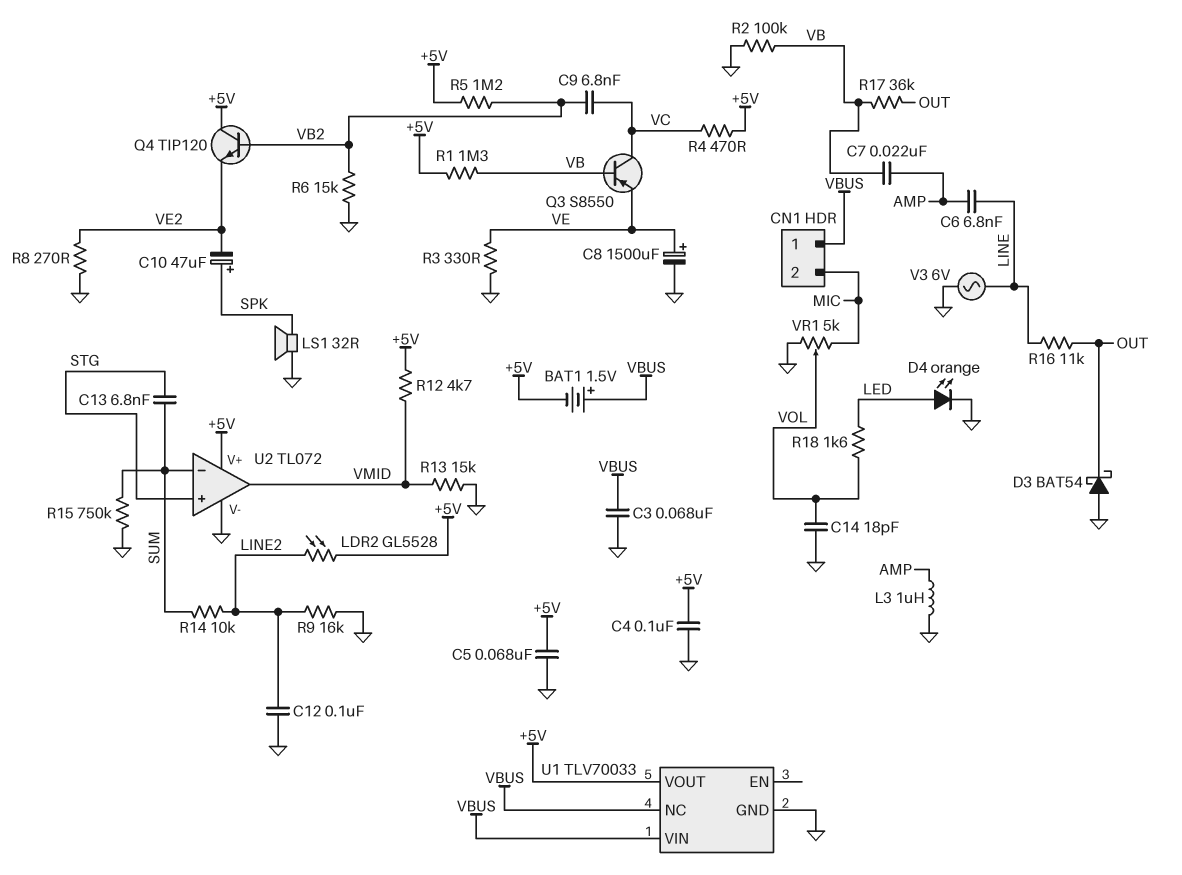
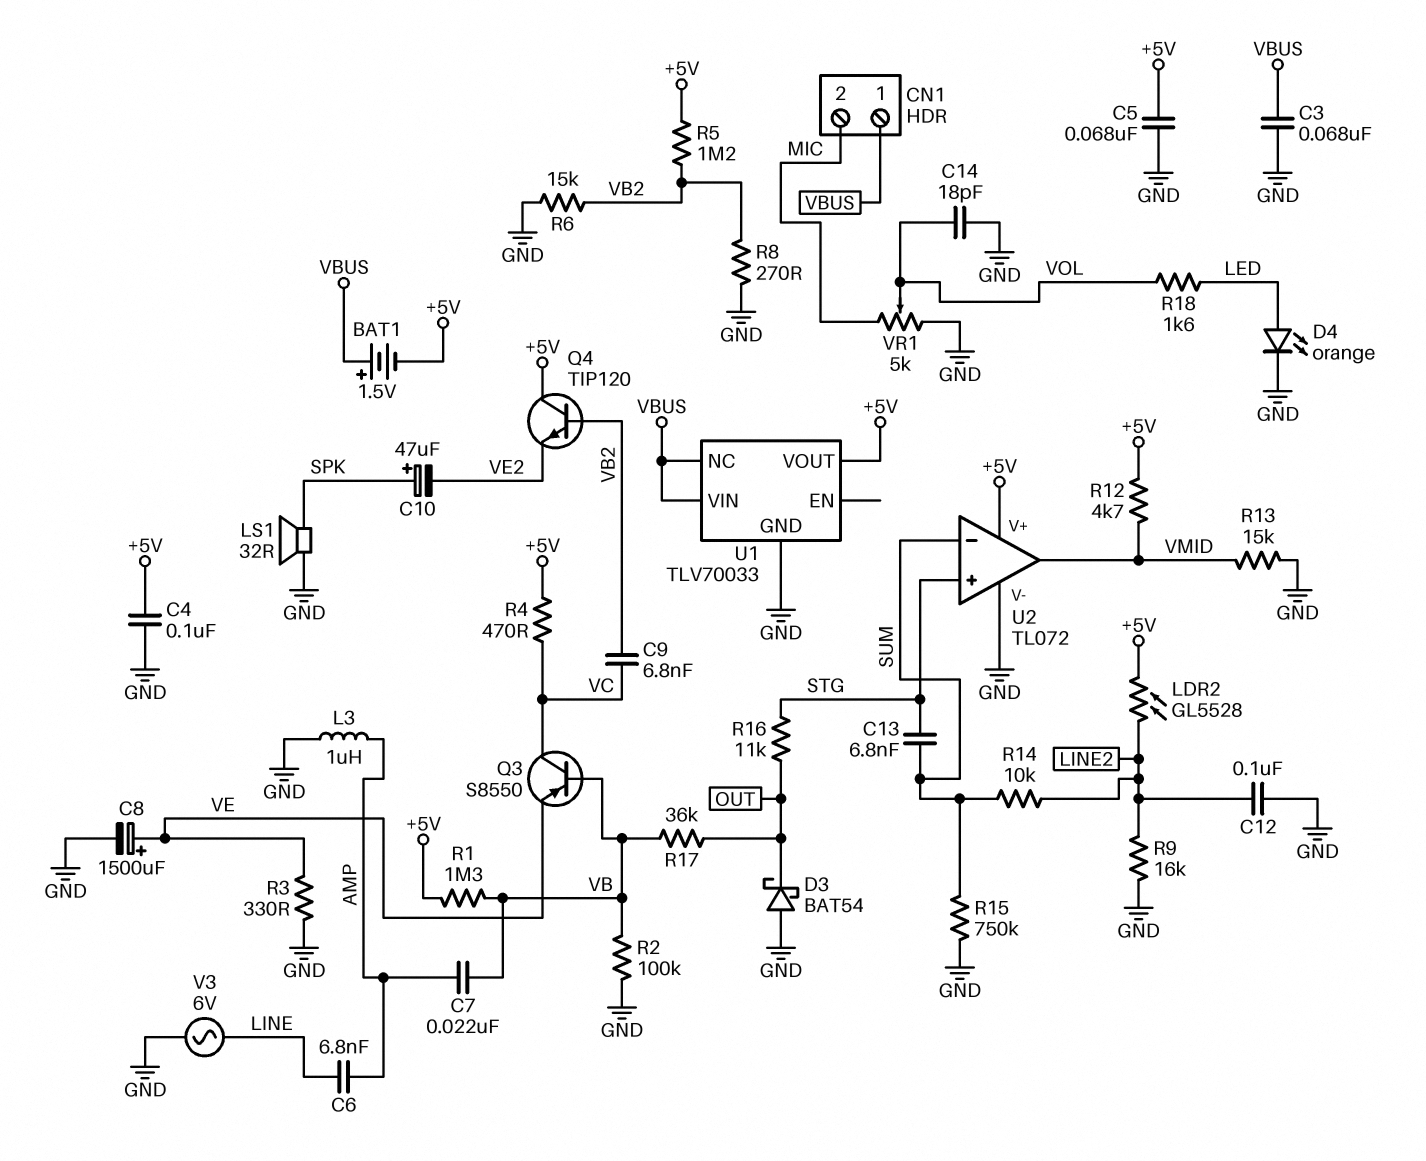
R8: 270 (GND, VE2) -> 270 (GND, VB2)
R16: 11k (LINE, OUT) -> 11k (OUT, STG)

